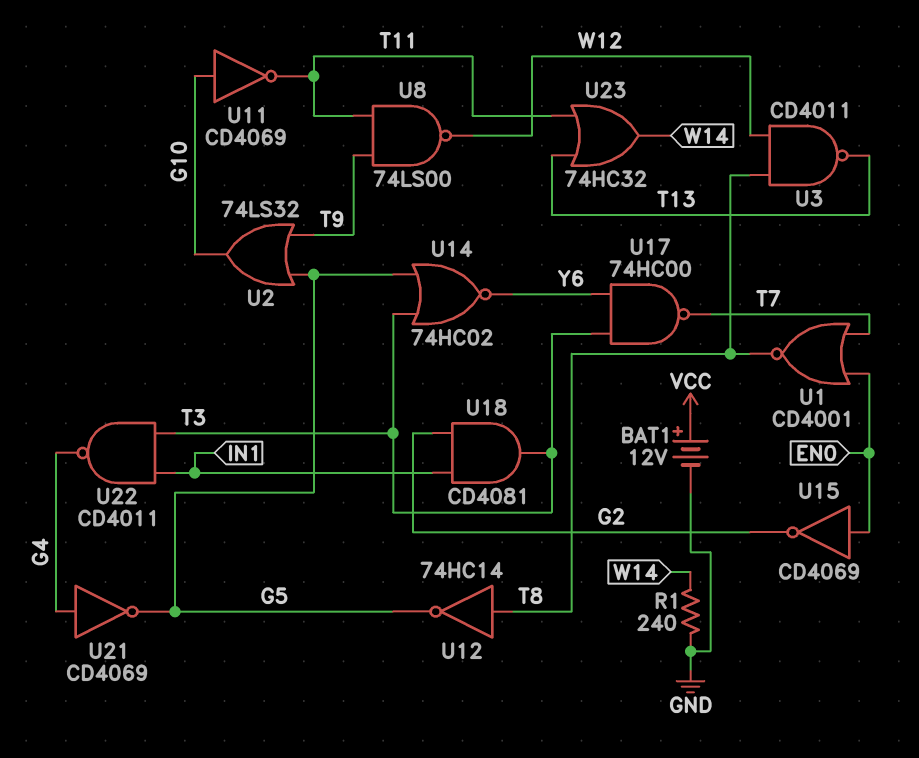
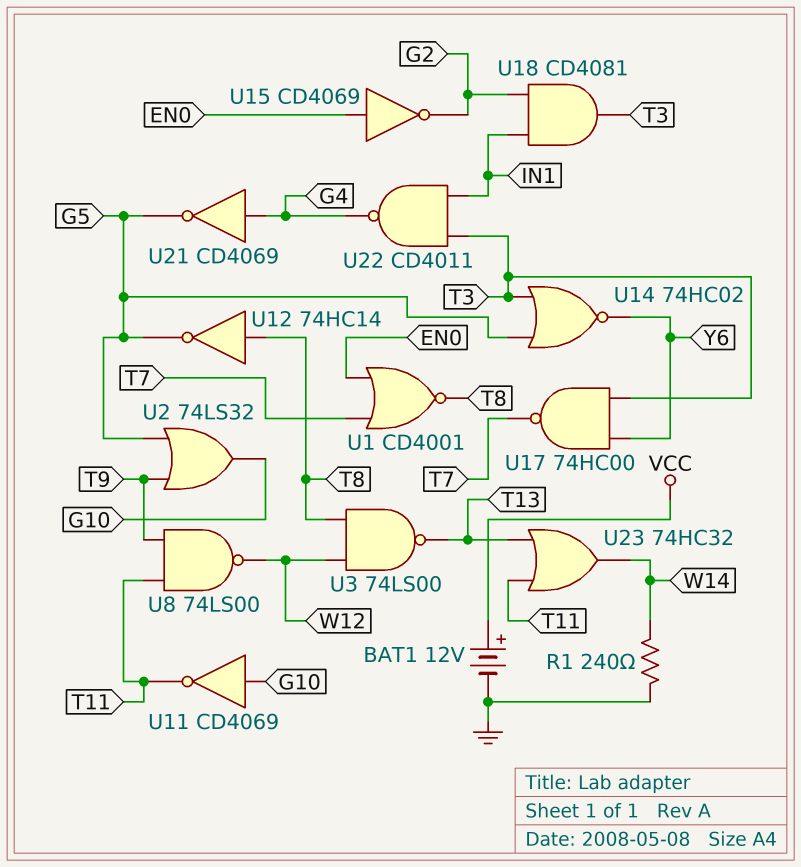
U3: NAND CD4011 (in T8, in W12, out T13) -> NAND 74LS00 (in T8, in W12, out T13)

